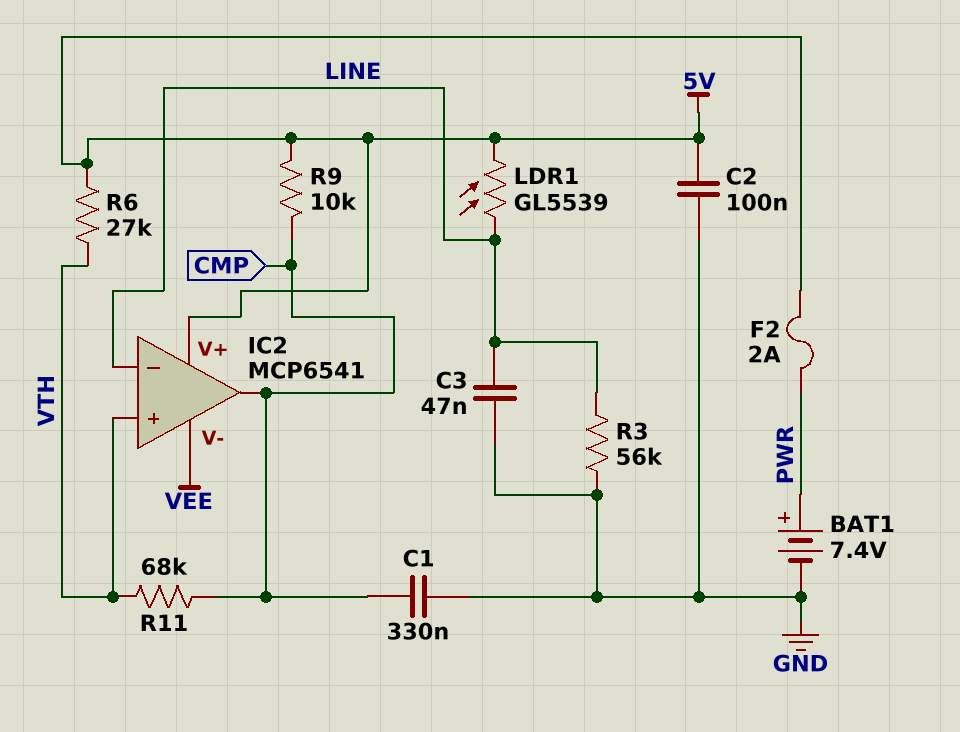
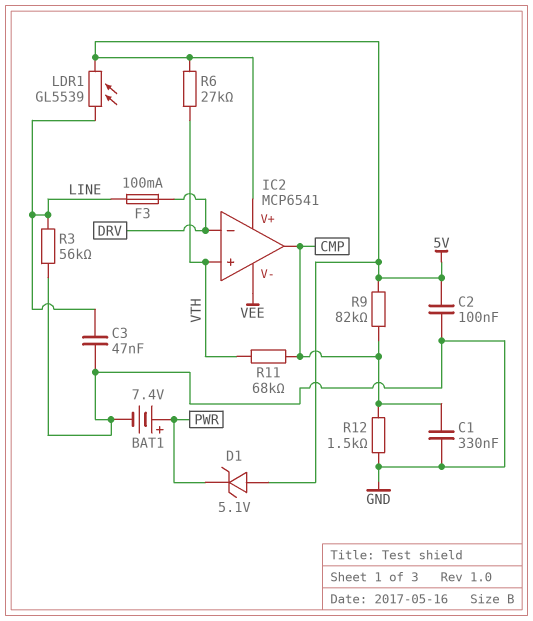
D1: none -> zener 5.1V (A 5V, K PWR)
F2: 2A (5V, PWR) -> none
F3: none -> 100mA (DRV, LINE)
IC2 pin in-: LINE -> DRV
R9: 10k (5V, CMP) -> 82k (5V, CMP)
R12: none -> 1.5k (CMP, GND)

